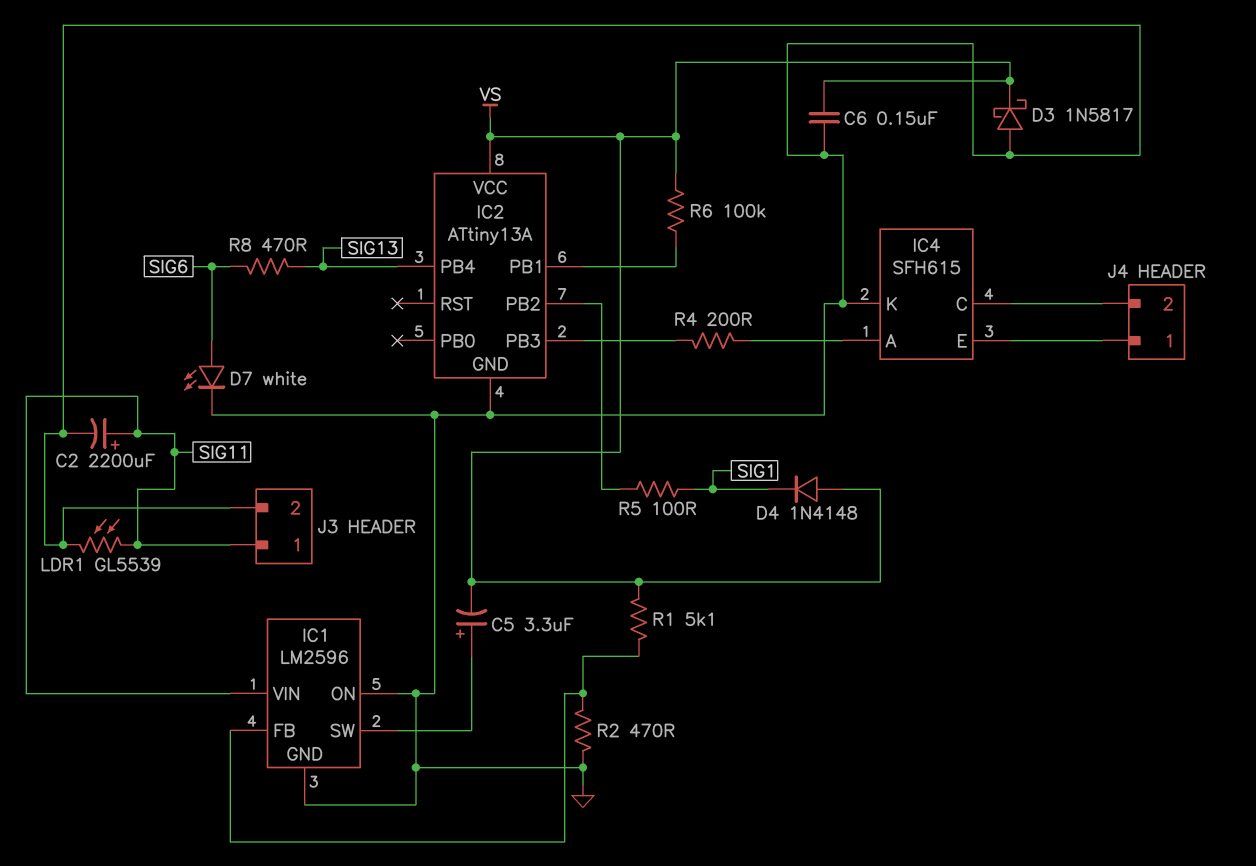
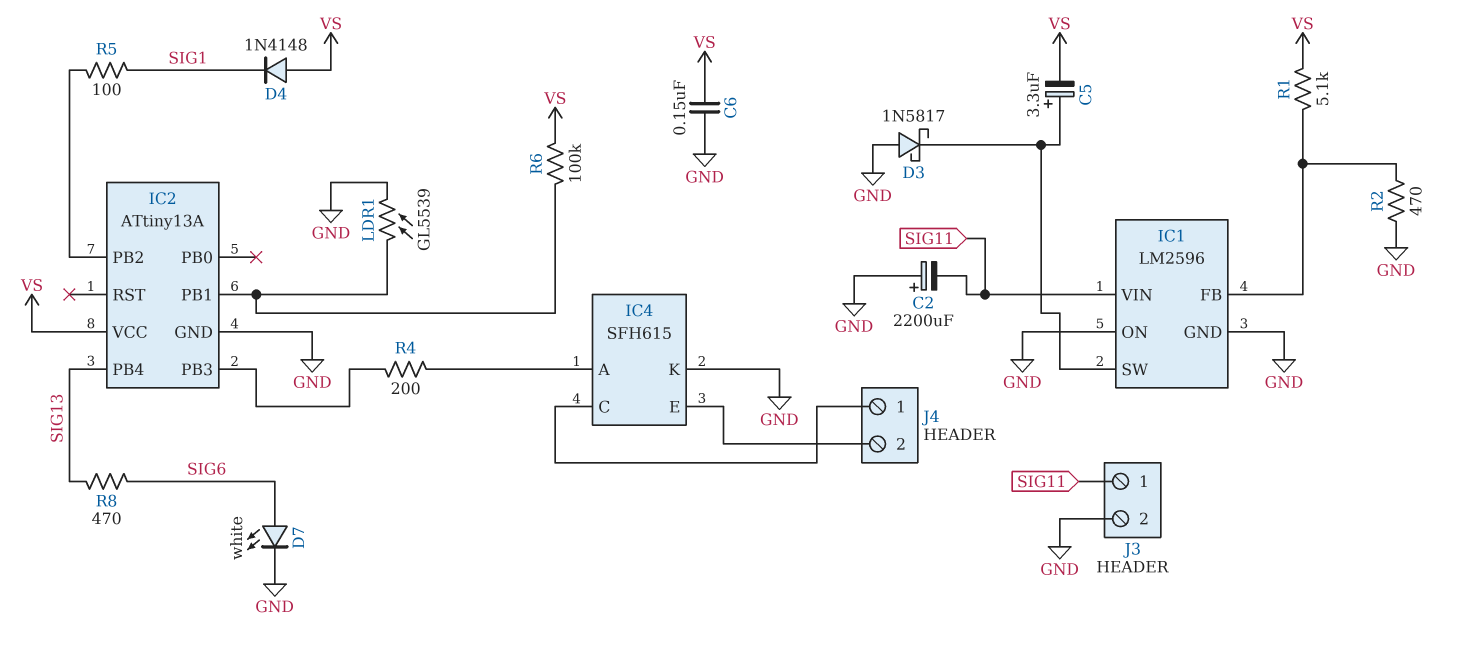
C2: 2200uF (plus SIG11, minus GND) -> 2200uF (plus GND, minus SIG11)
D3: schottky 1N5817 (A GND, K VS) -> schottky 1N5817 (A GND, K IC1/SW)
J4 pin 1: IC4/E -> IC4/C
J4 pin 2: IC4/C -> IC4/E
LDR1: GL5539 (GND, SIG11) -> GL5539 (GND, IC2/PB1)

